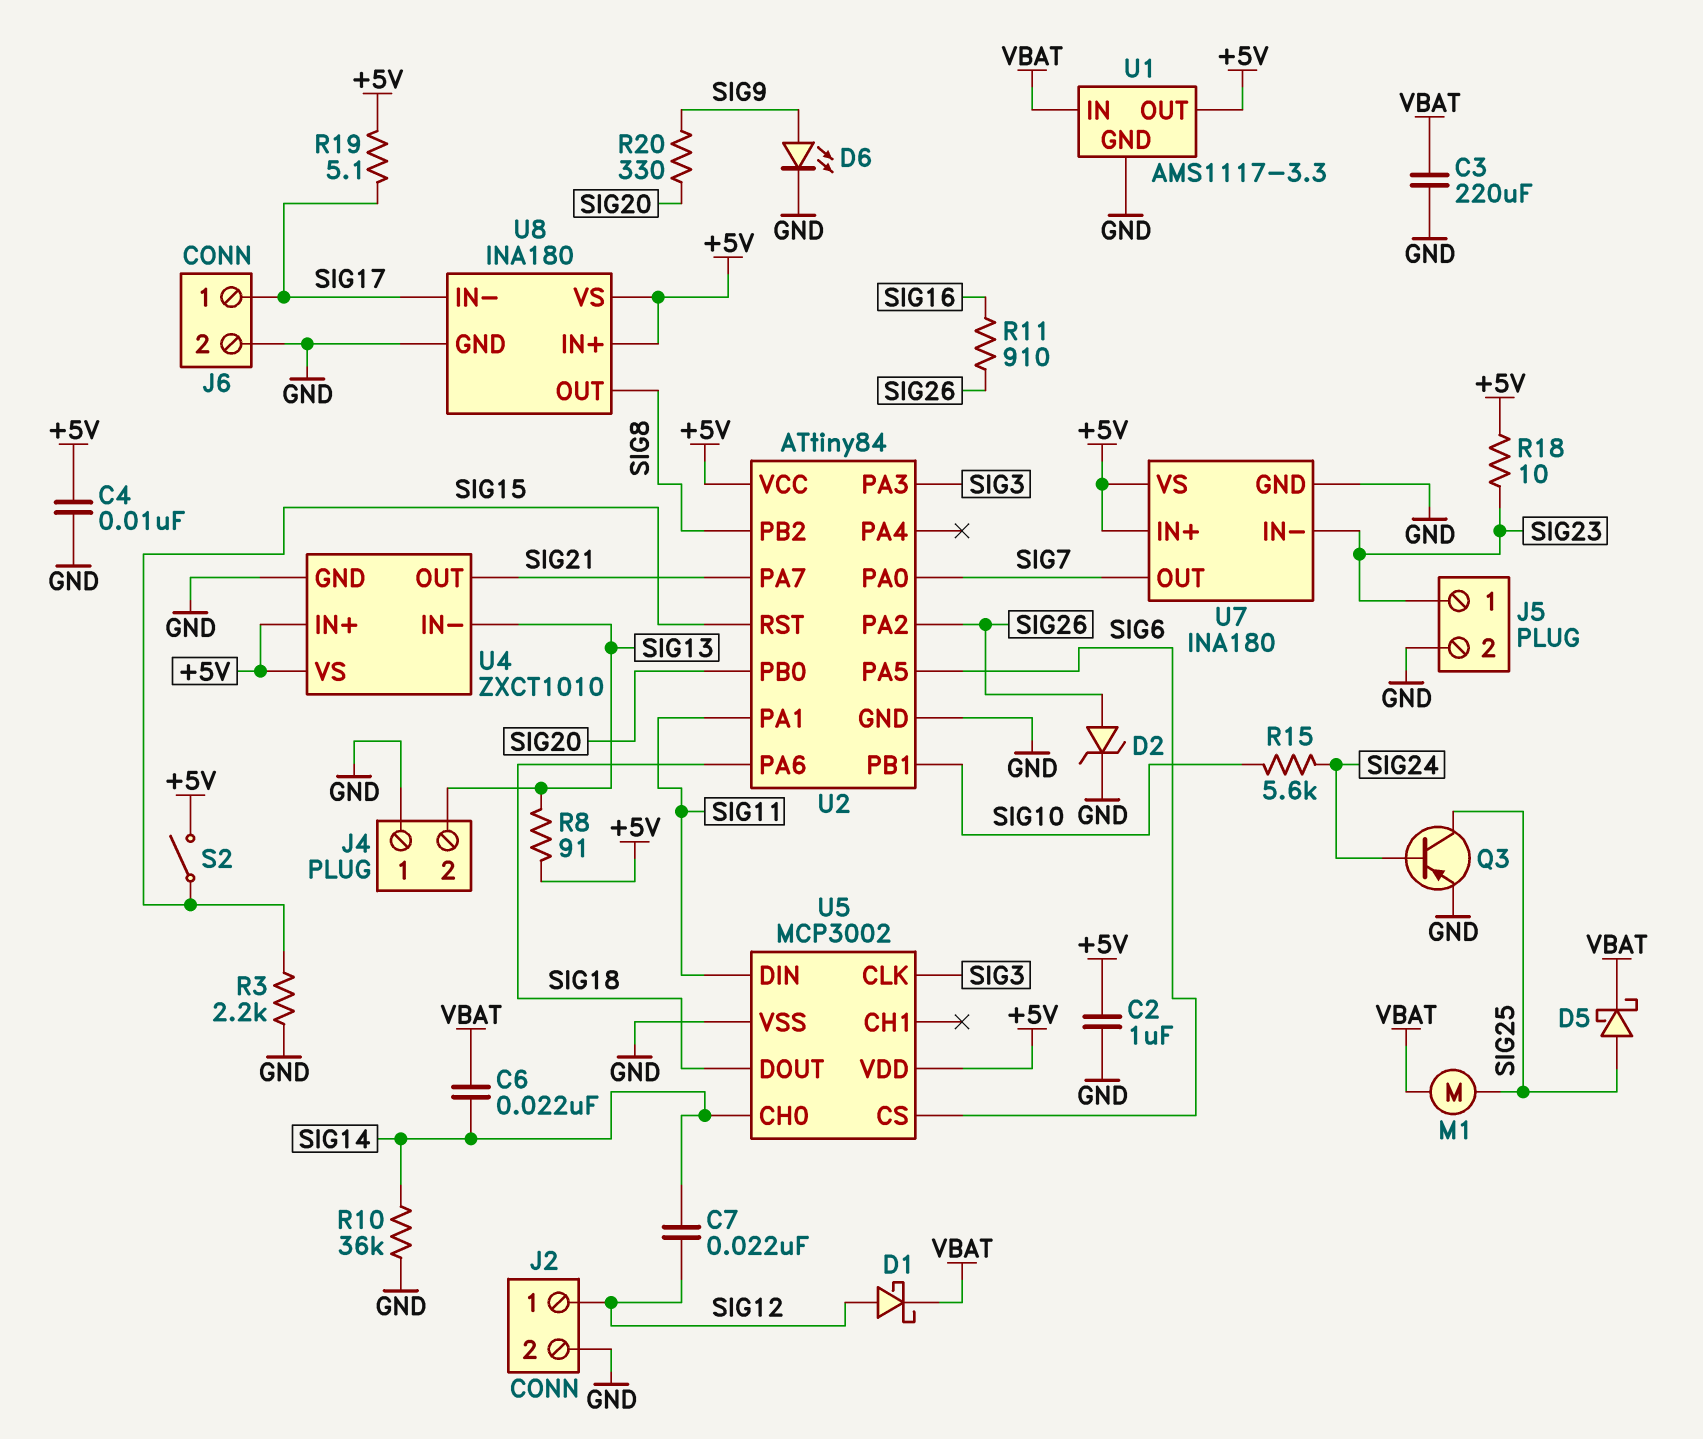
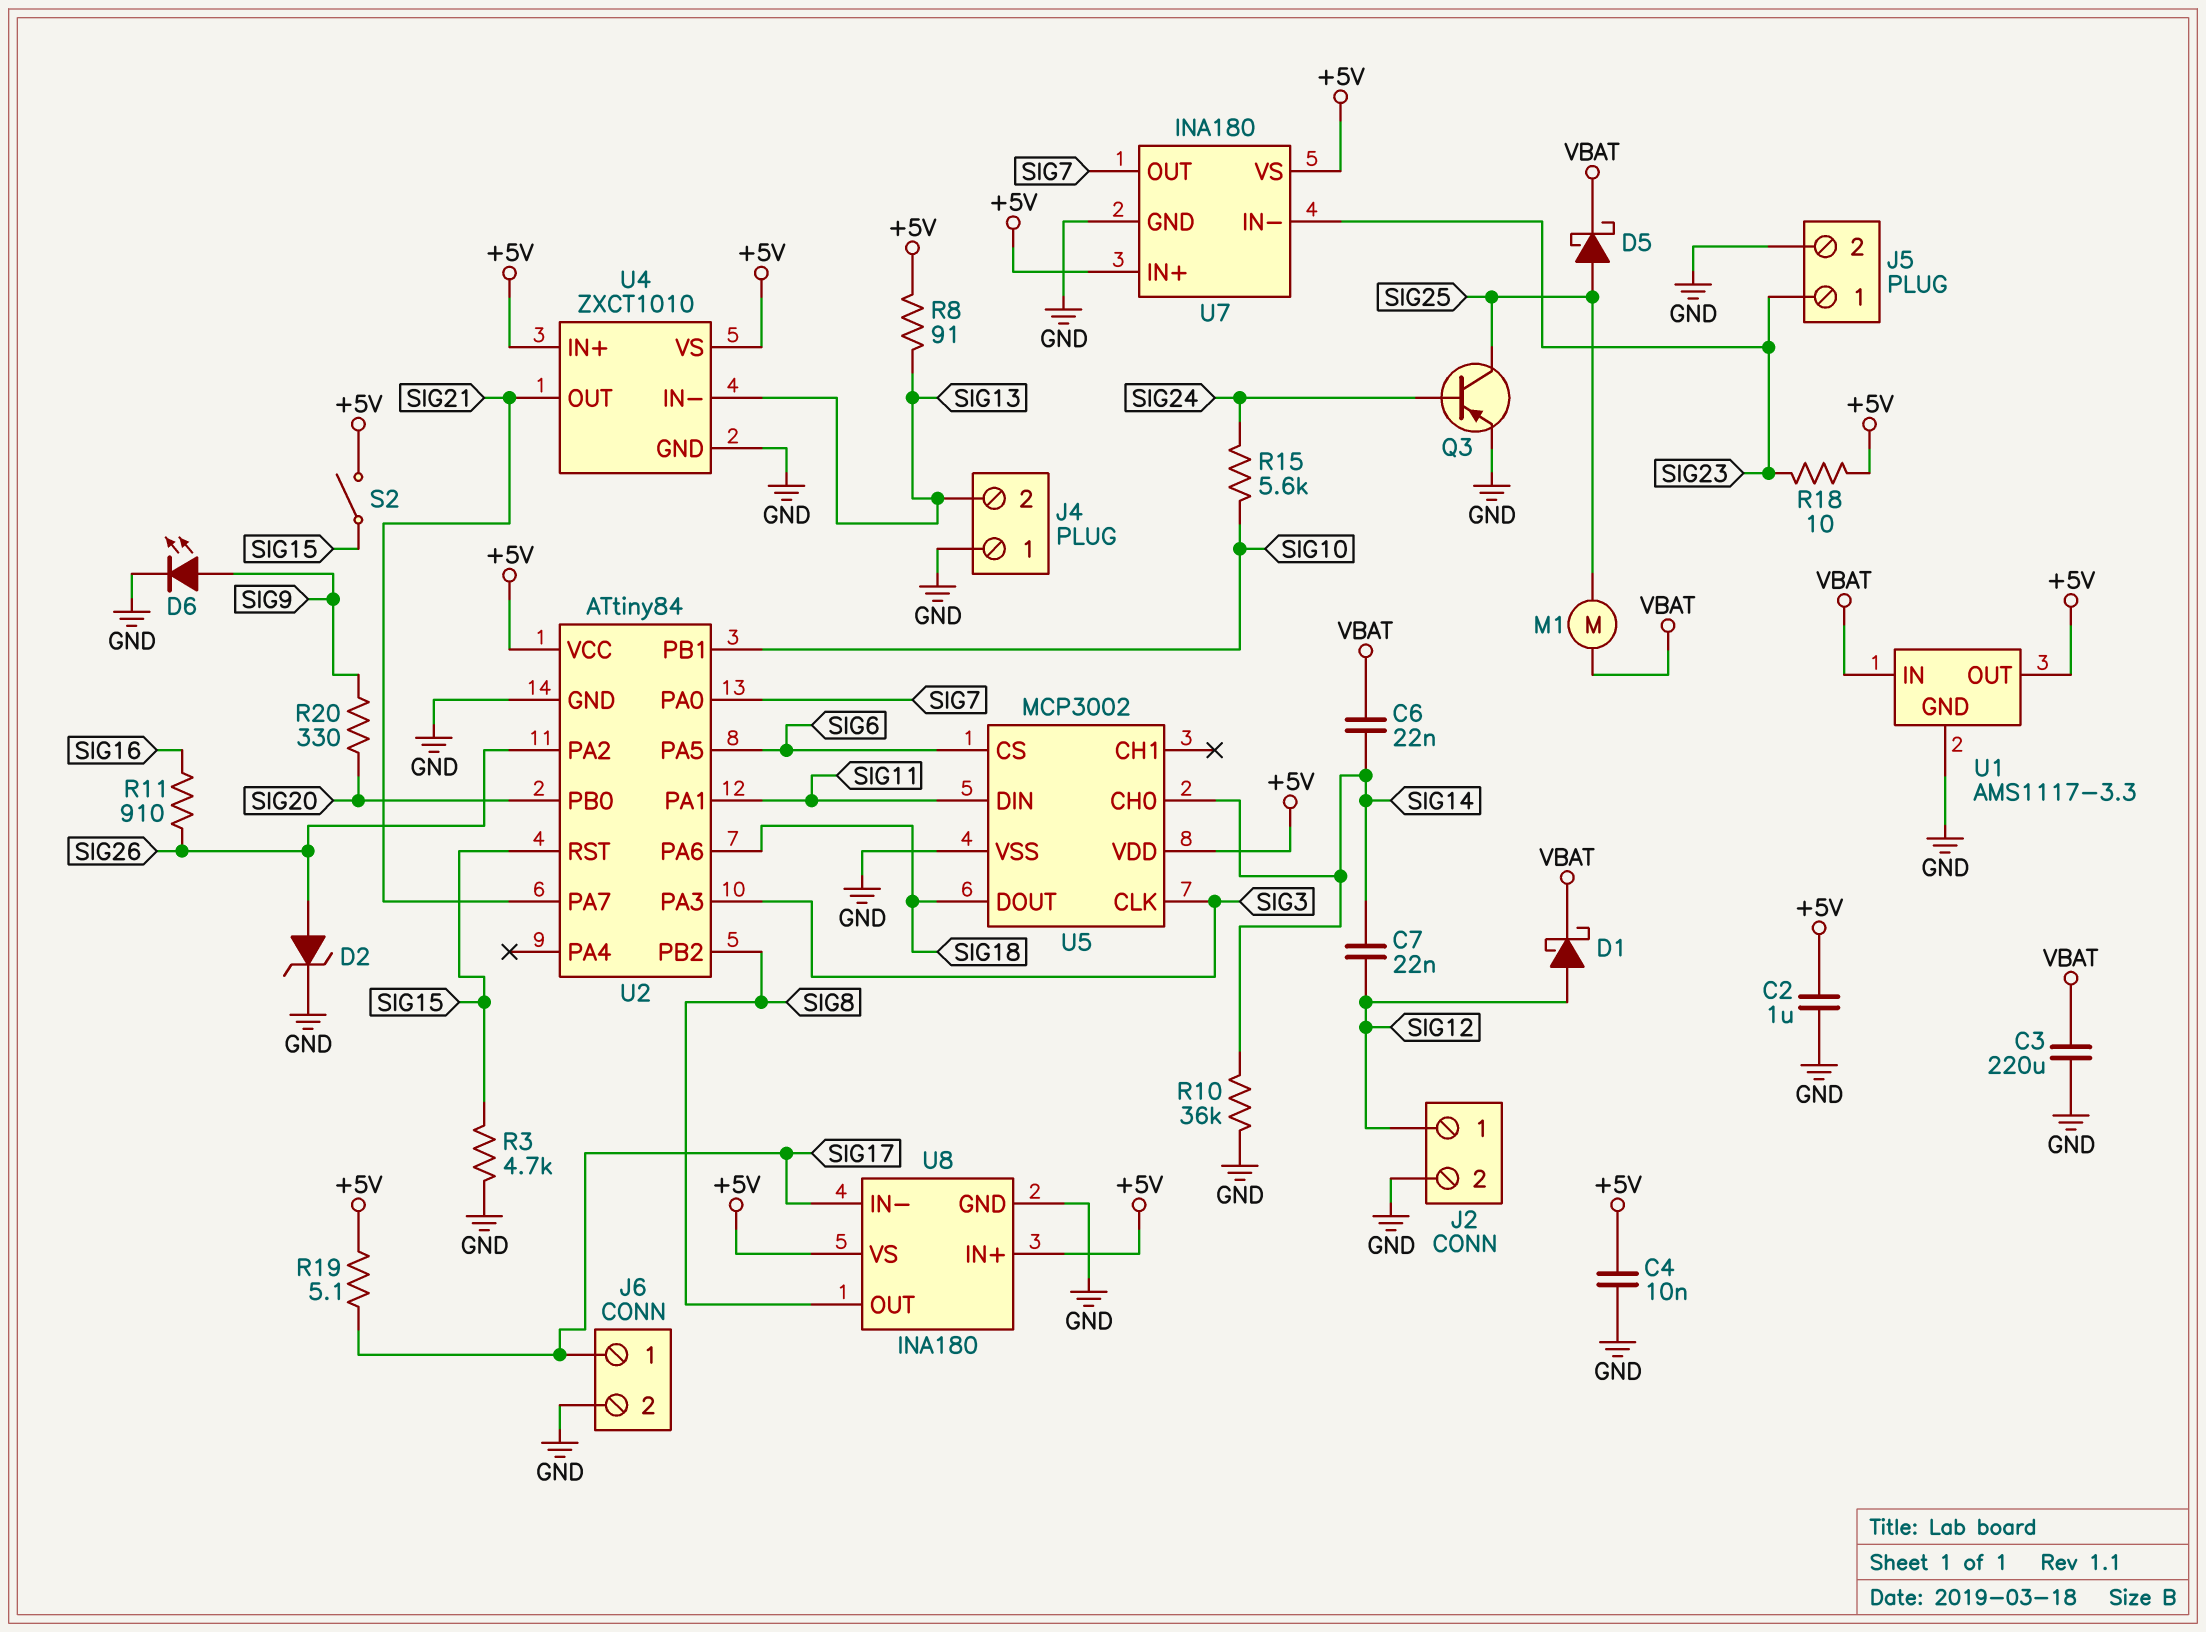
R3: 2.2k (GND, SIG15) -> 4.7k (GND, SIG15)

